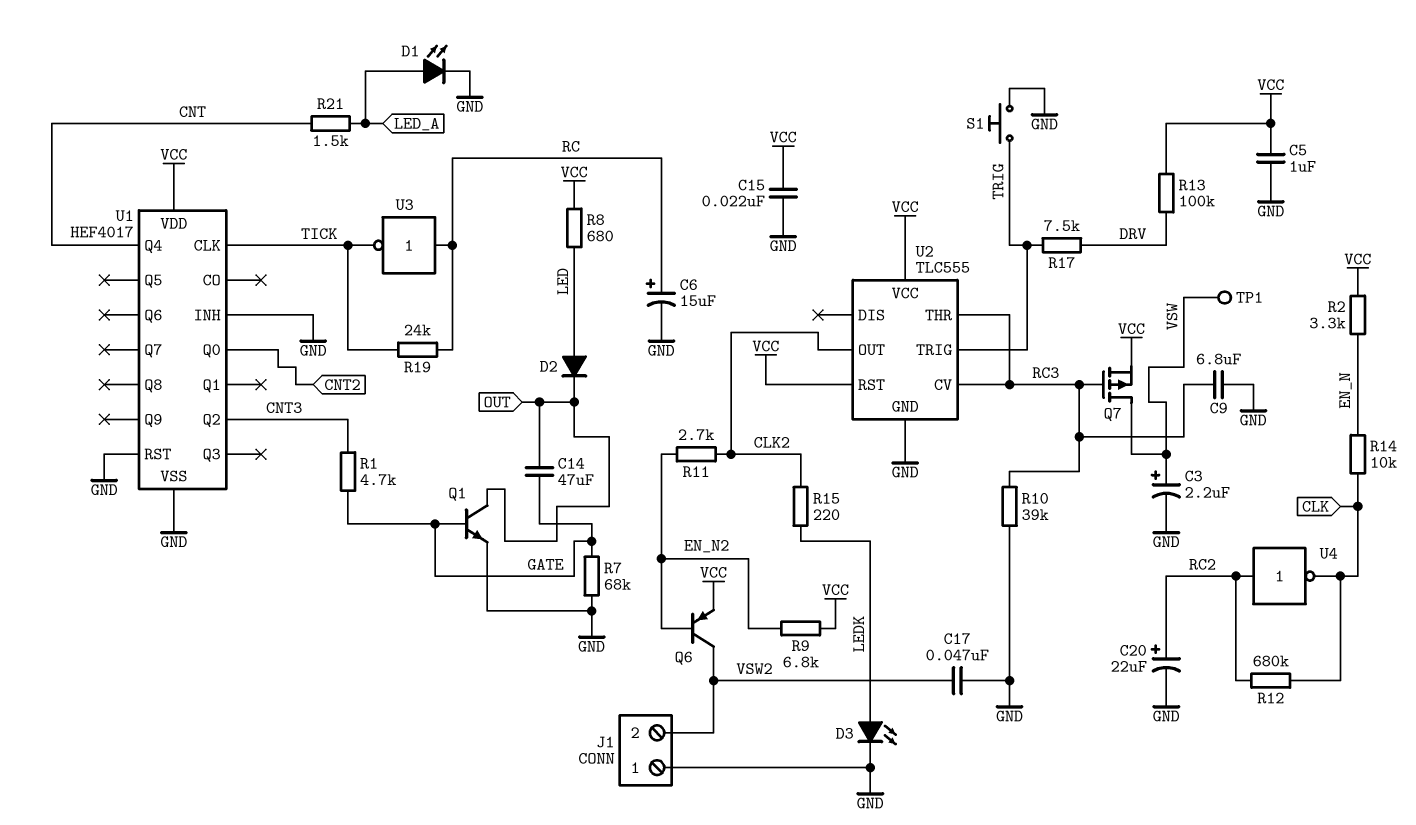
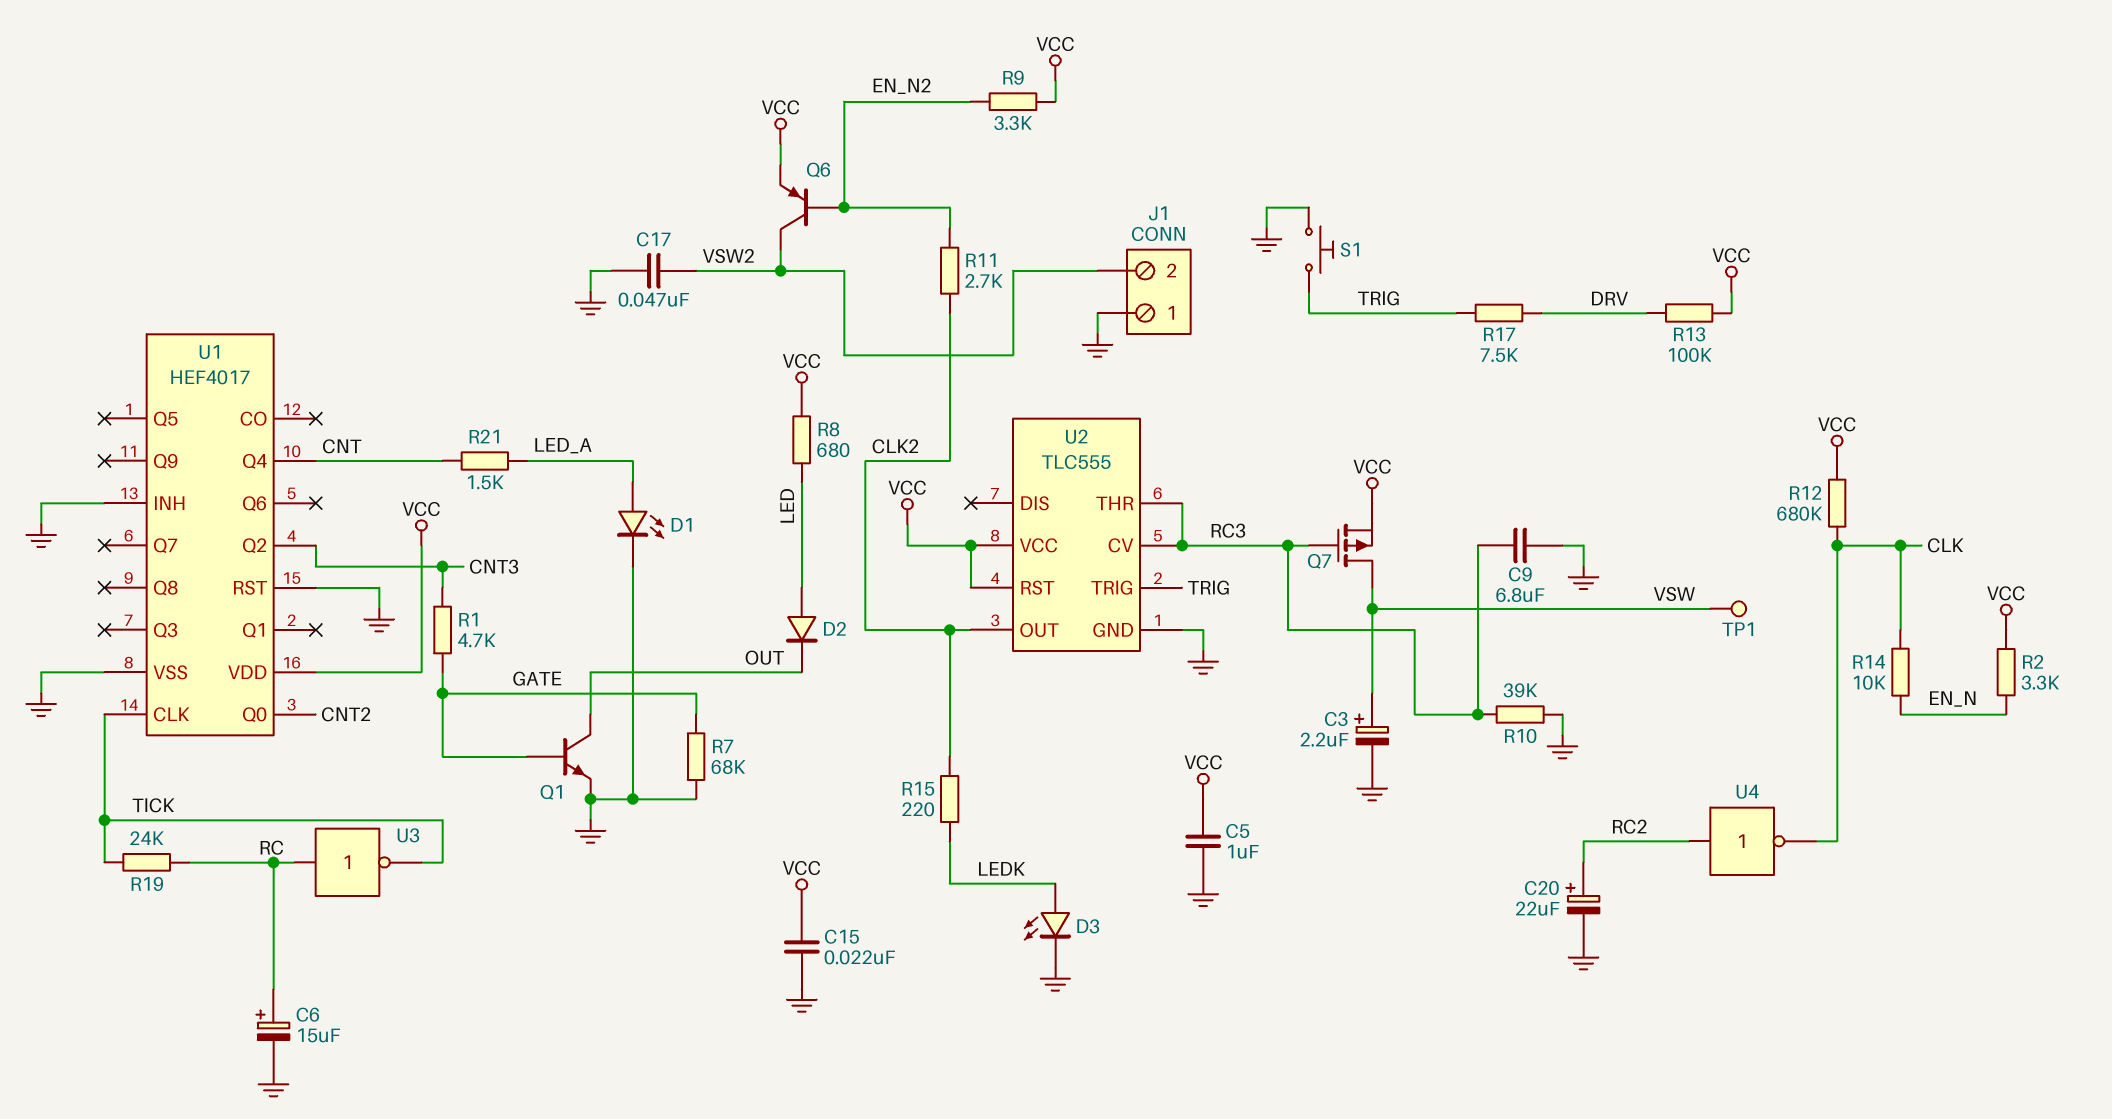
C14: 47uF (GATE, OUT) -> none
R9: 6.8k (EN_N2, VCC) -> 3.3k (EN_N2, VCC)
R12: 680k (CLK, RC2) -> 680k (CLK, VCC)

